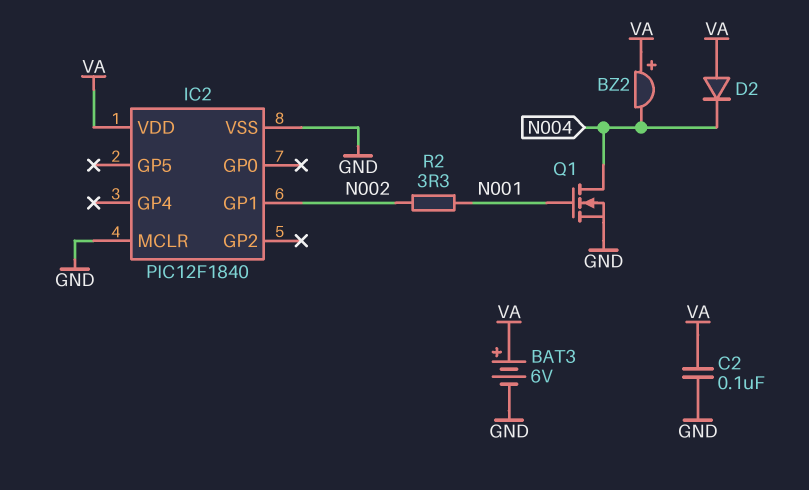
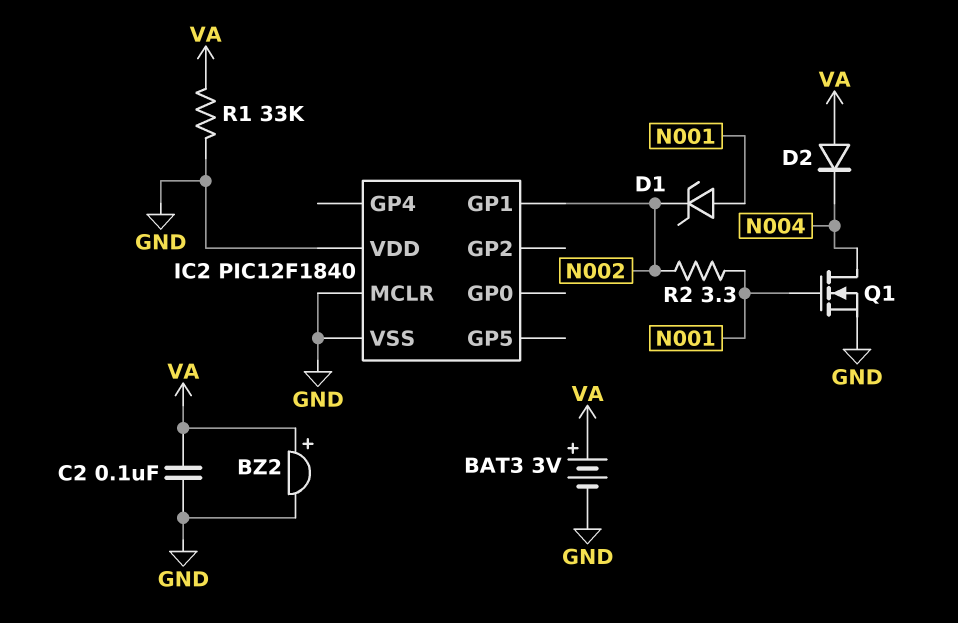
BAT3: 6V (plus VA, minus GND) -> 3V (plus VA, minus GND)
BZ2: buzzer (plus VA, minus N004) -> buzzer (plus VA, minus GND)
D1: none -> zener (A N001, K N002)
IC2 pin VDD: VA -> GND
R1: none -> 33k (GND, VA)

